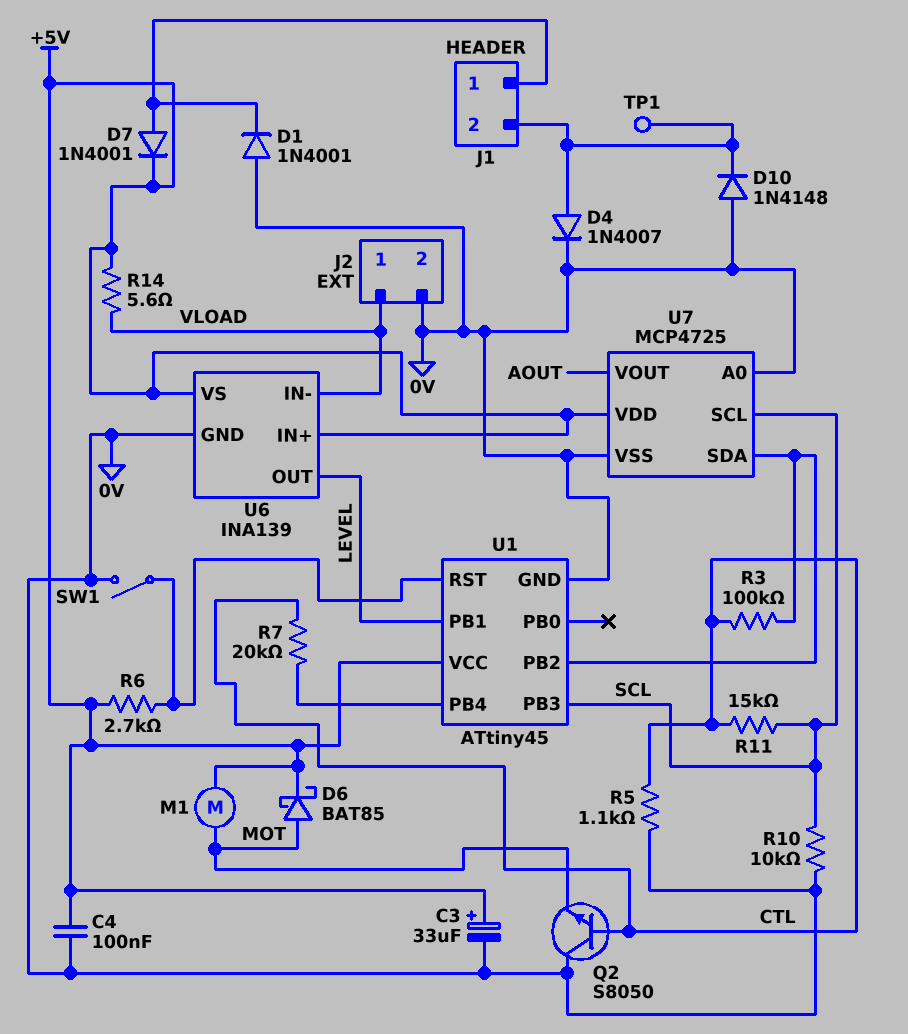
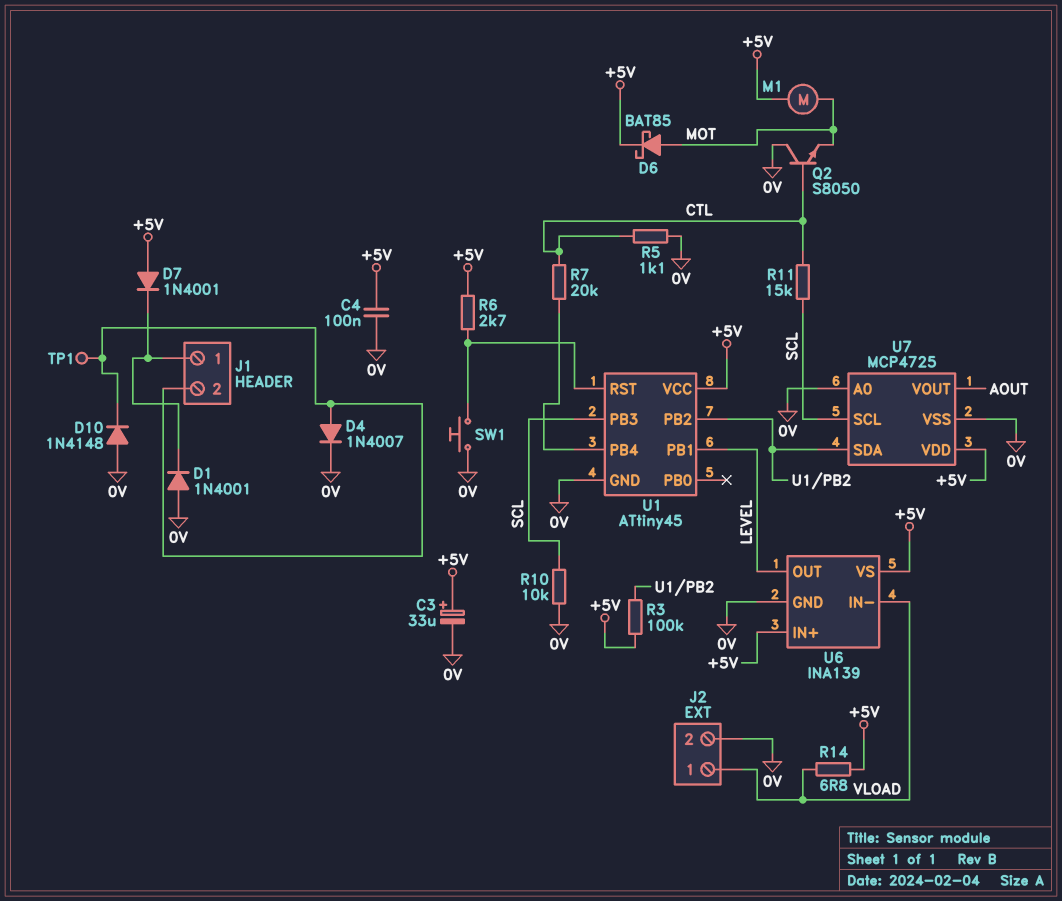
D7: diode 1N4001 (A J1/1, K +5V) -> diode 1N4001 (A +5V, K J1/1)
R3: 100k (CTL, U1/PB2) -> 100k (+5V, U1/PB2)
R14: 5.6 (+5V, VLOAD) -> 6.8 (+5V, VLOAD)
SW1: switch (0V, U1/RST) -> button (0V, U1/RST)

